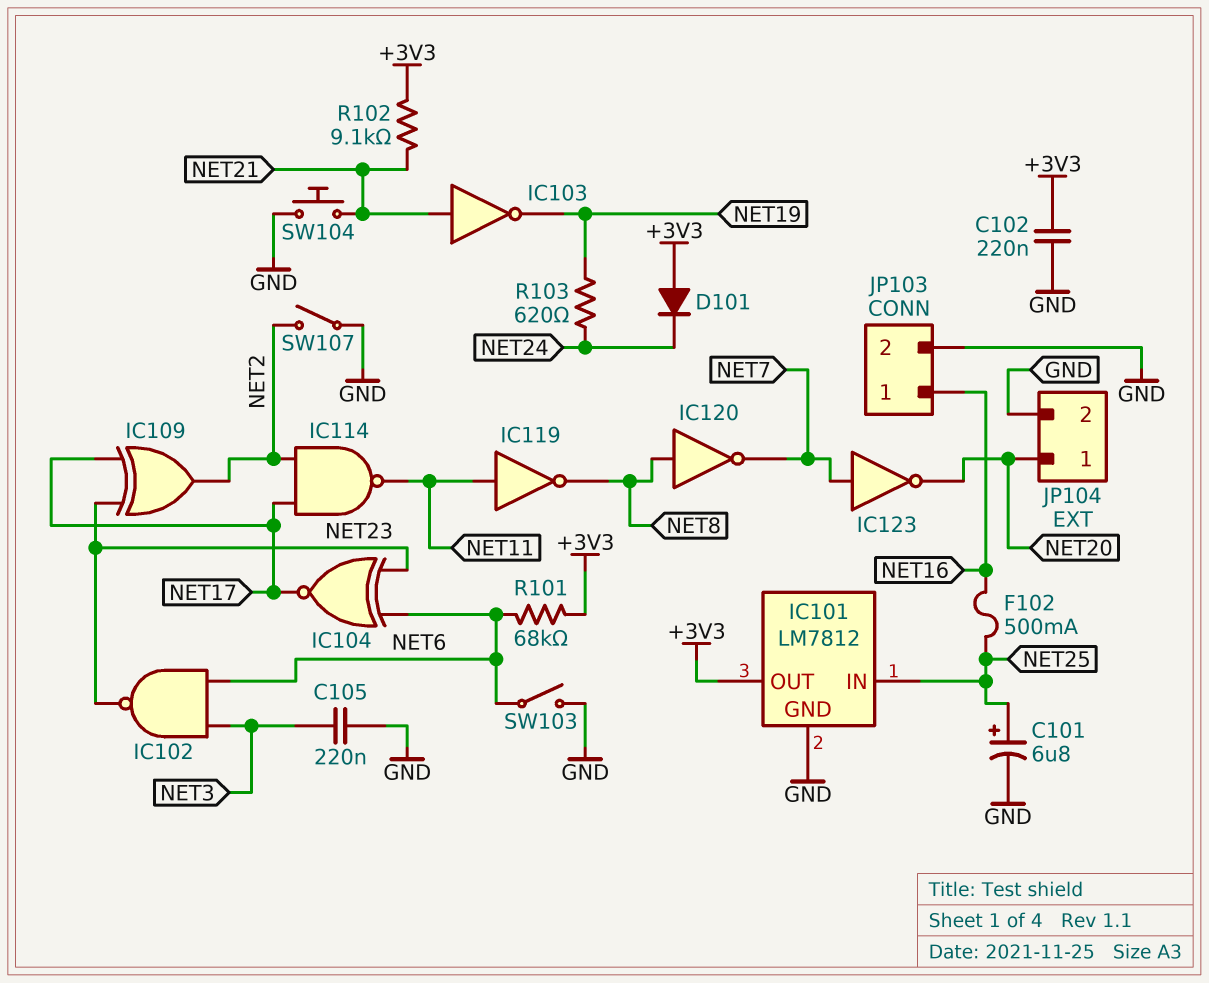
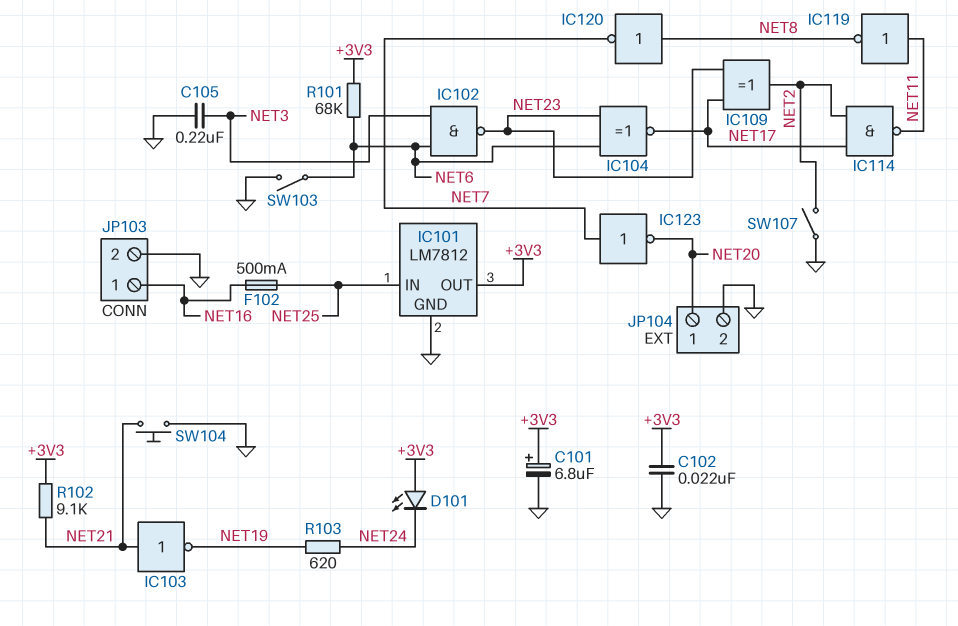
C101: 6.8uF (plus NET25, minus GND) -> 6.8uF (plus +3V3, minus GND)
C102: 220nF (+3V3, GND) -> 22nF (+3V3, GND)
D101: diode (A +3V3, K NET24) -> LED (A +3V3, K NET24)

